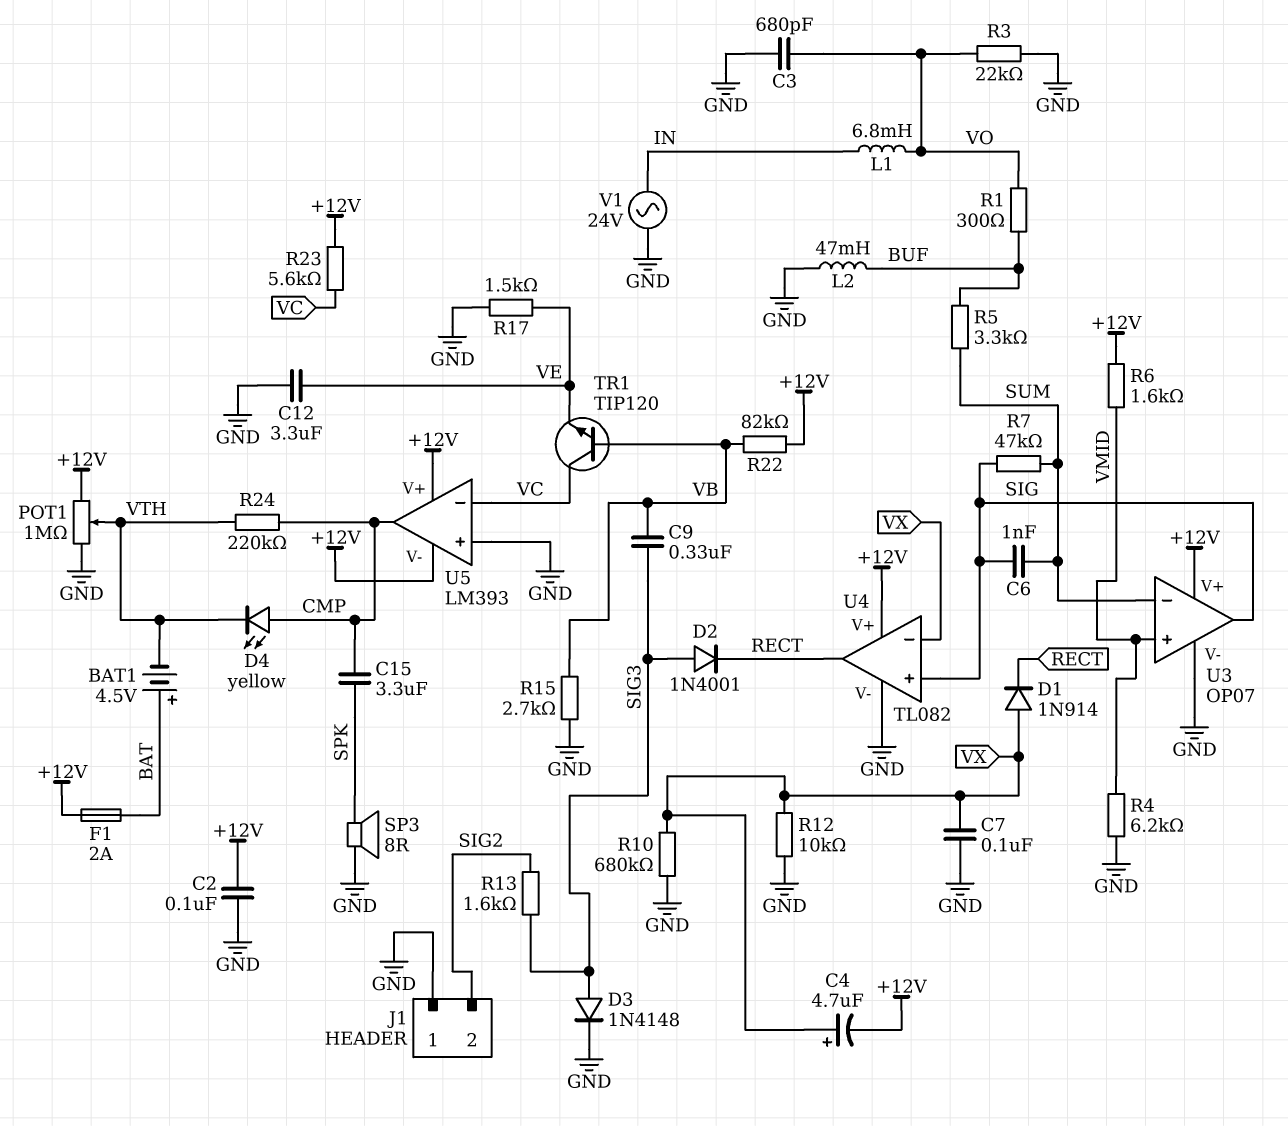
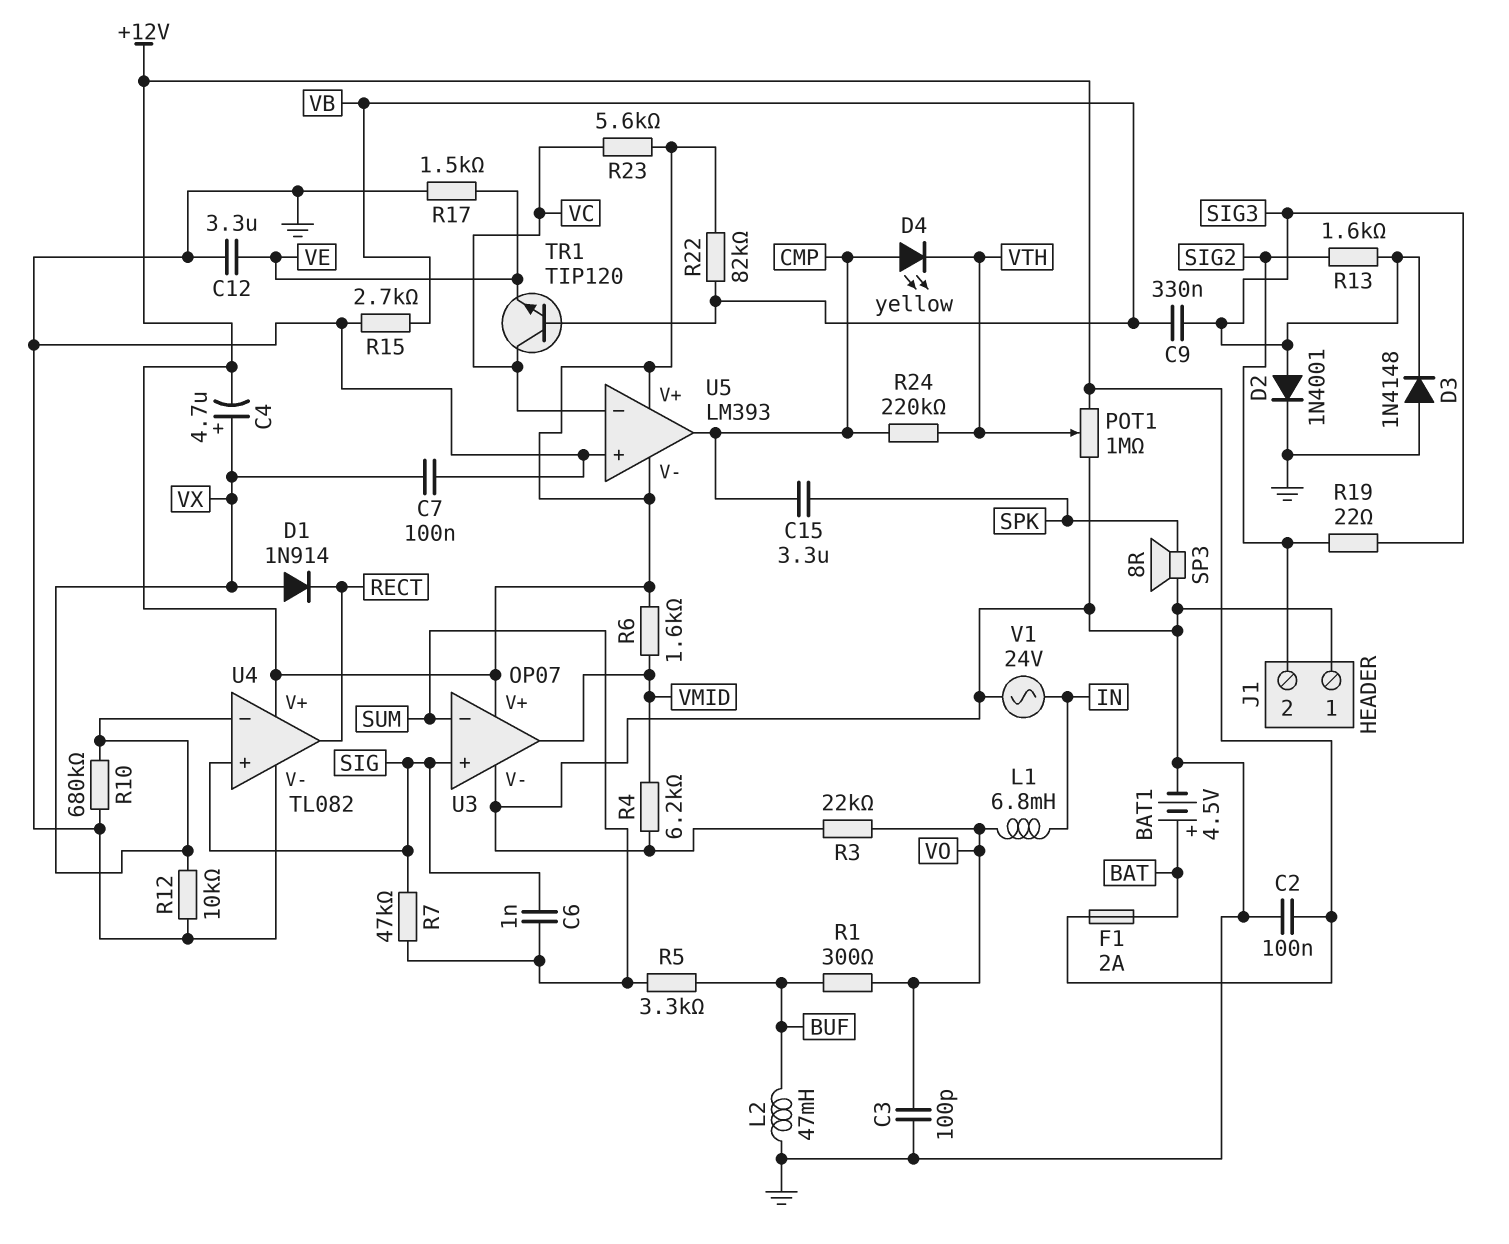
BAT1: 4.5V (plus BAT, minus VTH) -> 4.5V (plus BAT, minus GND)
C3: 680pF (GND, VO) -> 100pF (GND, VO)
D2: diode 1N4001 (A SIG3, K RECT) -> diode 1N4001 (A SIG3, K GND)
D3: diode 1N4148 (A SIG3, K GND) -> diode 1N4148 (A GND, K SIG3)
R19: none -> 22 (SIG2, SIG3)
U3 pin in+: VMID -> SIG
U3 pin out: SIG -> VMID

